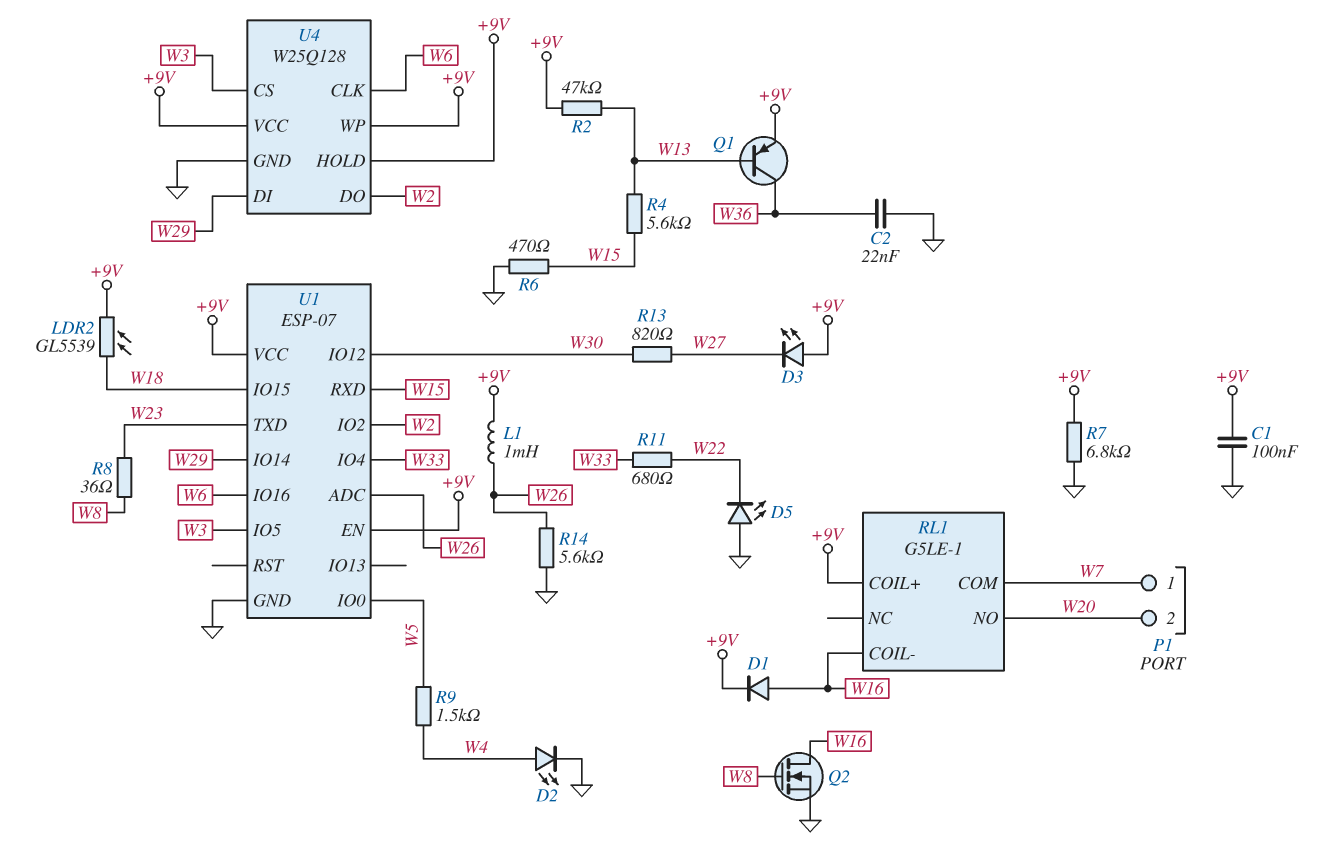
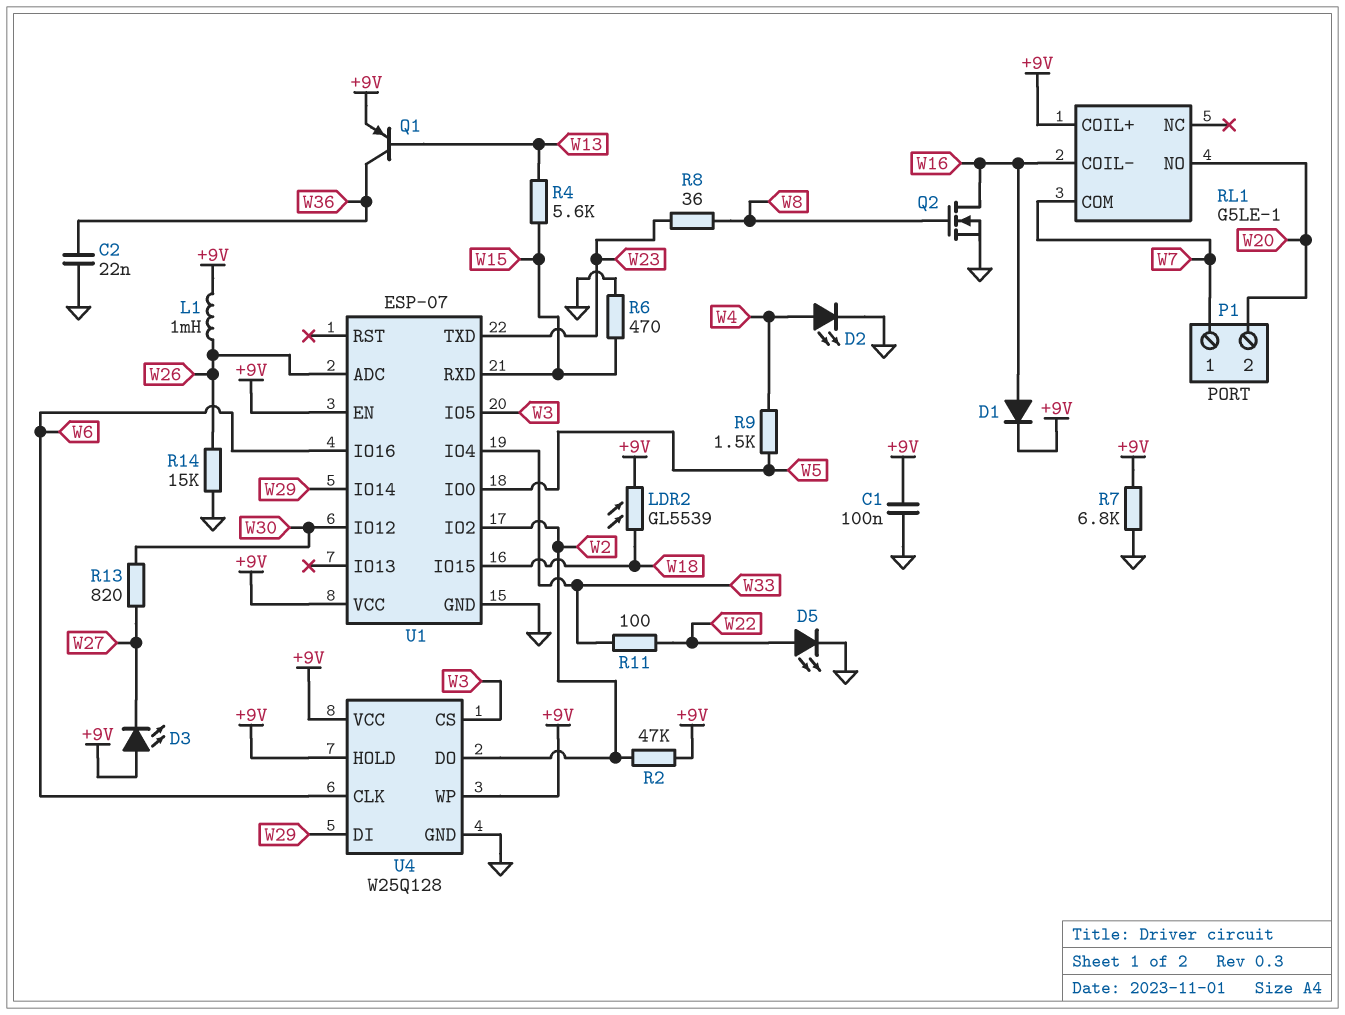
D5: LED (A GND, K W22) -> LED (A W22, K GND)
R2: 47k (+9V, W13) -> 47k (+9V, W2)
R11: 680 (W22, W33) -> 100 (W22, W33)
R14: 5.6k (GND, W26) -> 15k (GND, W26)

